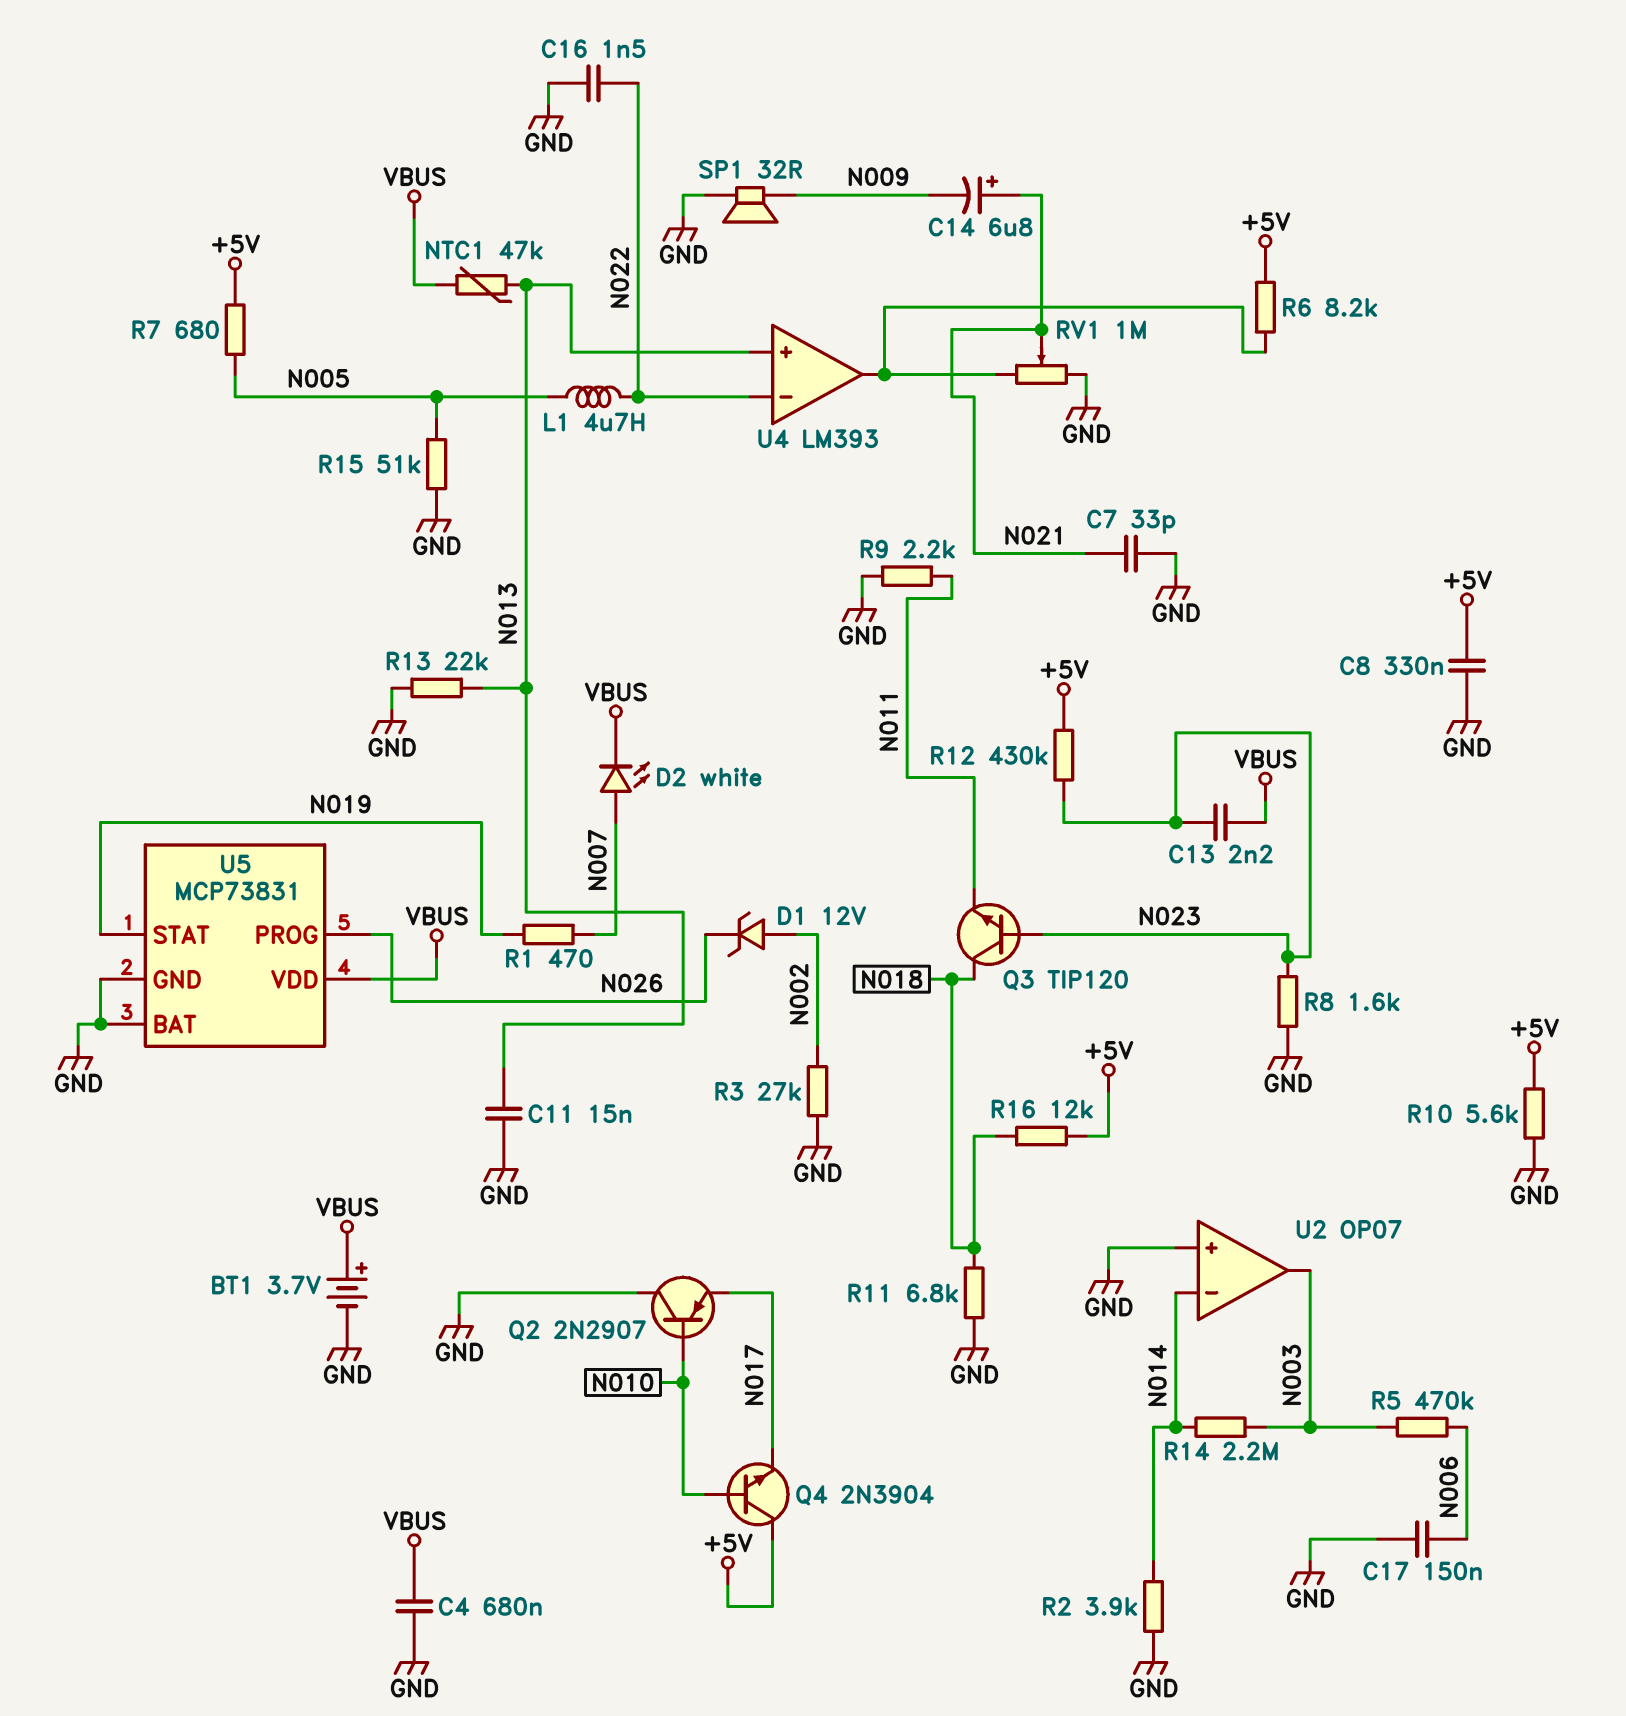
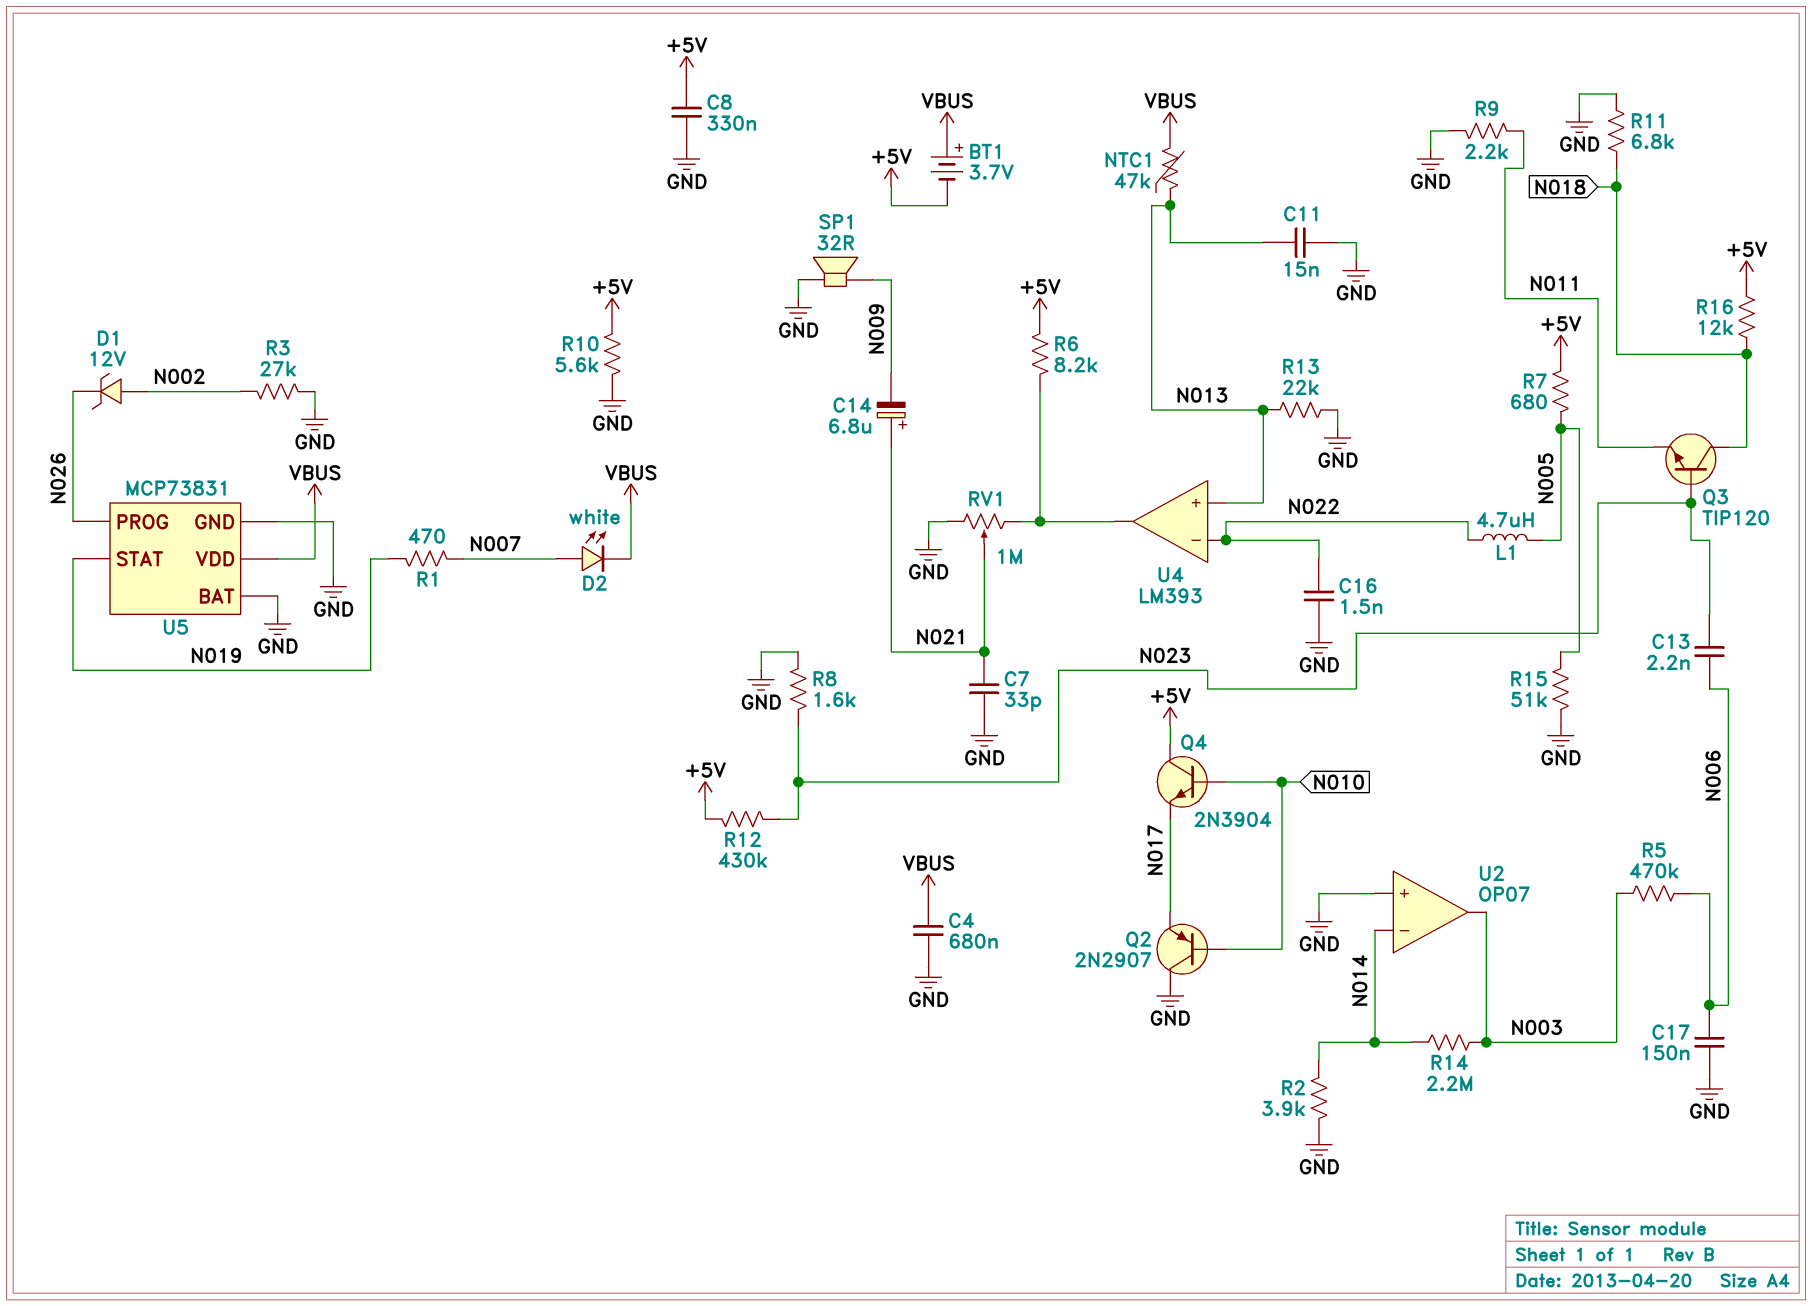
BT1: 3.7V (plus VBUS, minus GND) -> 3.7V (plus VBUS, minus +5V)
C13: 2.2nF (N023, VBUS) -> 2.2nF (N006, N023)

